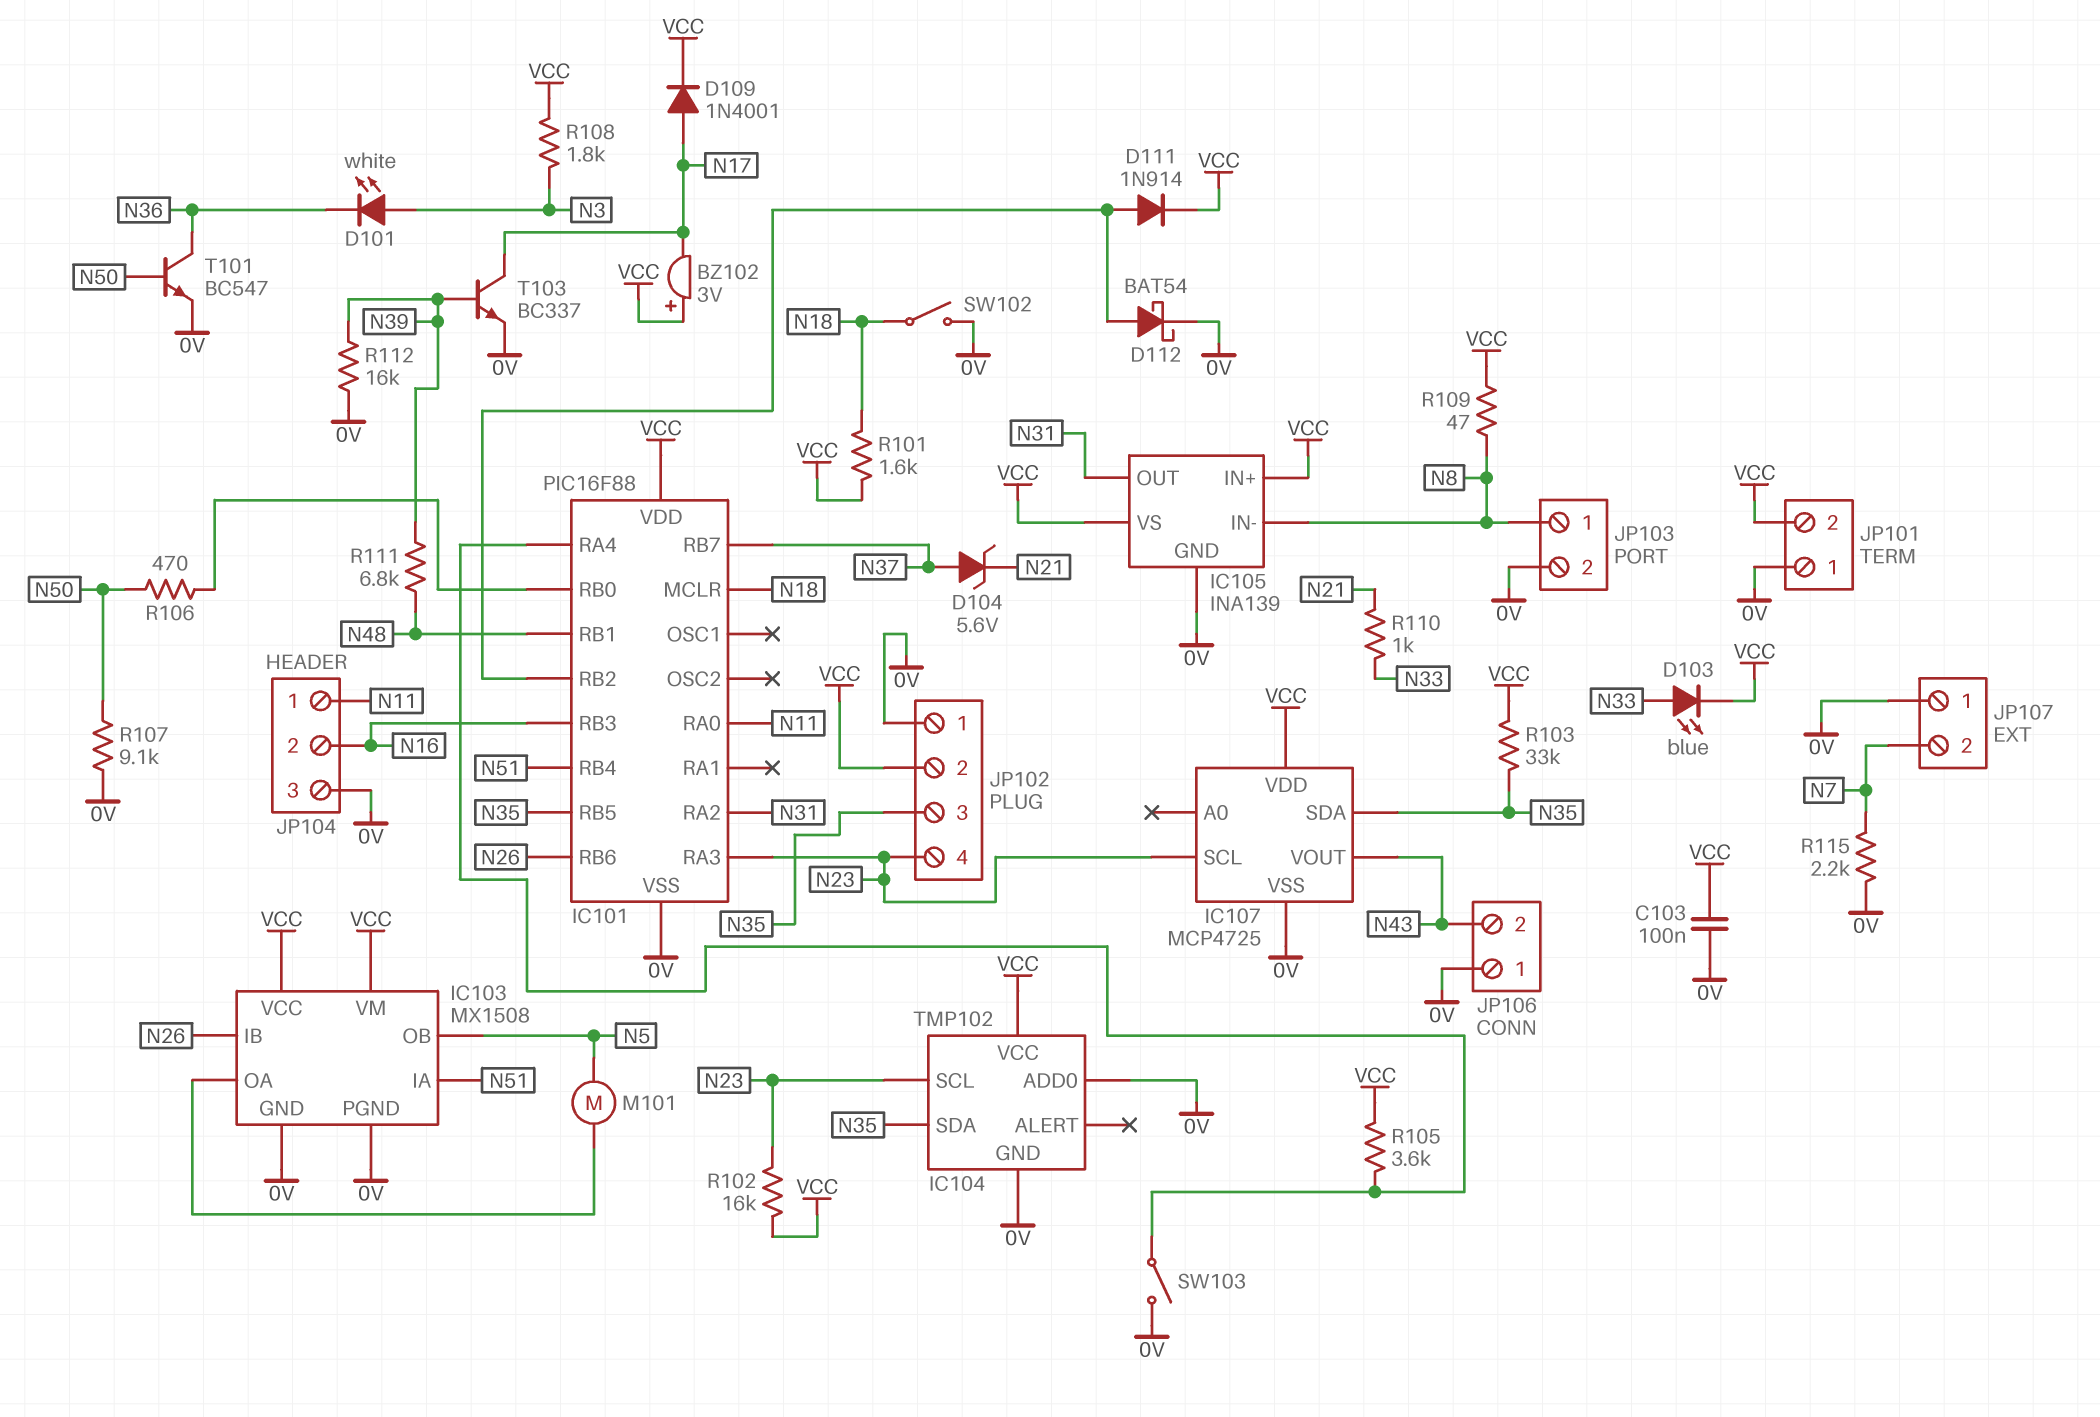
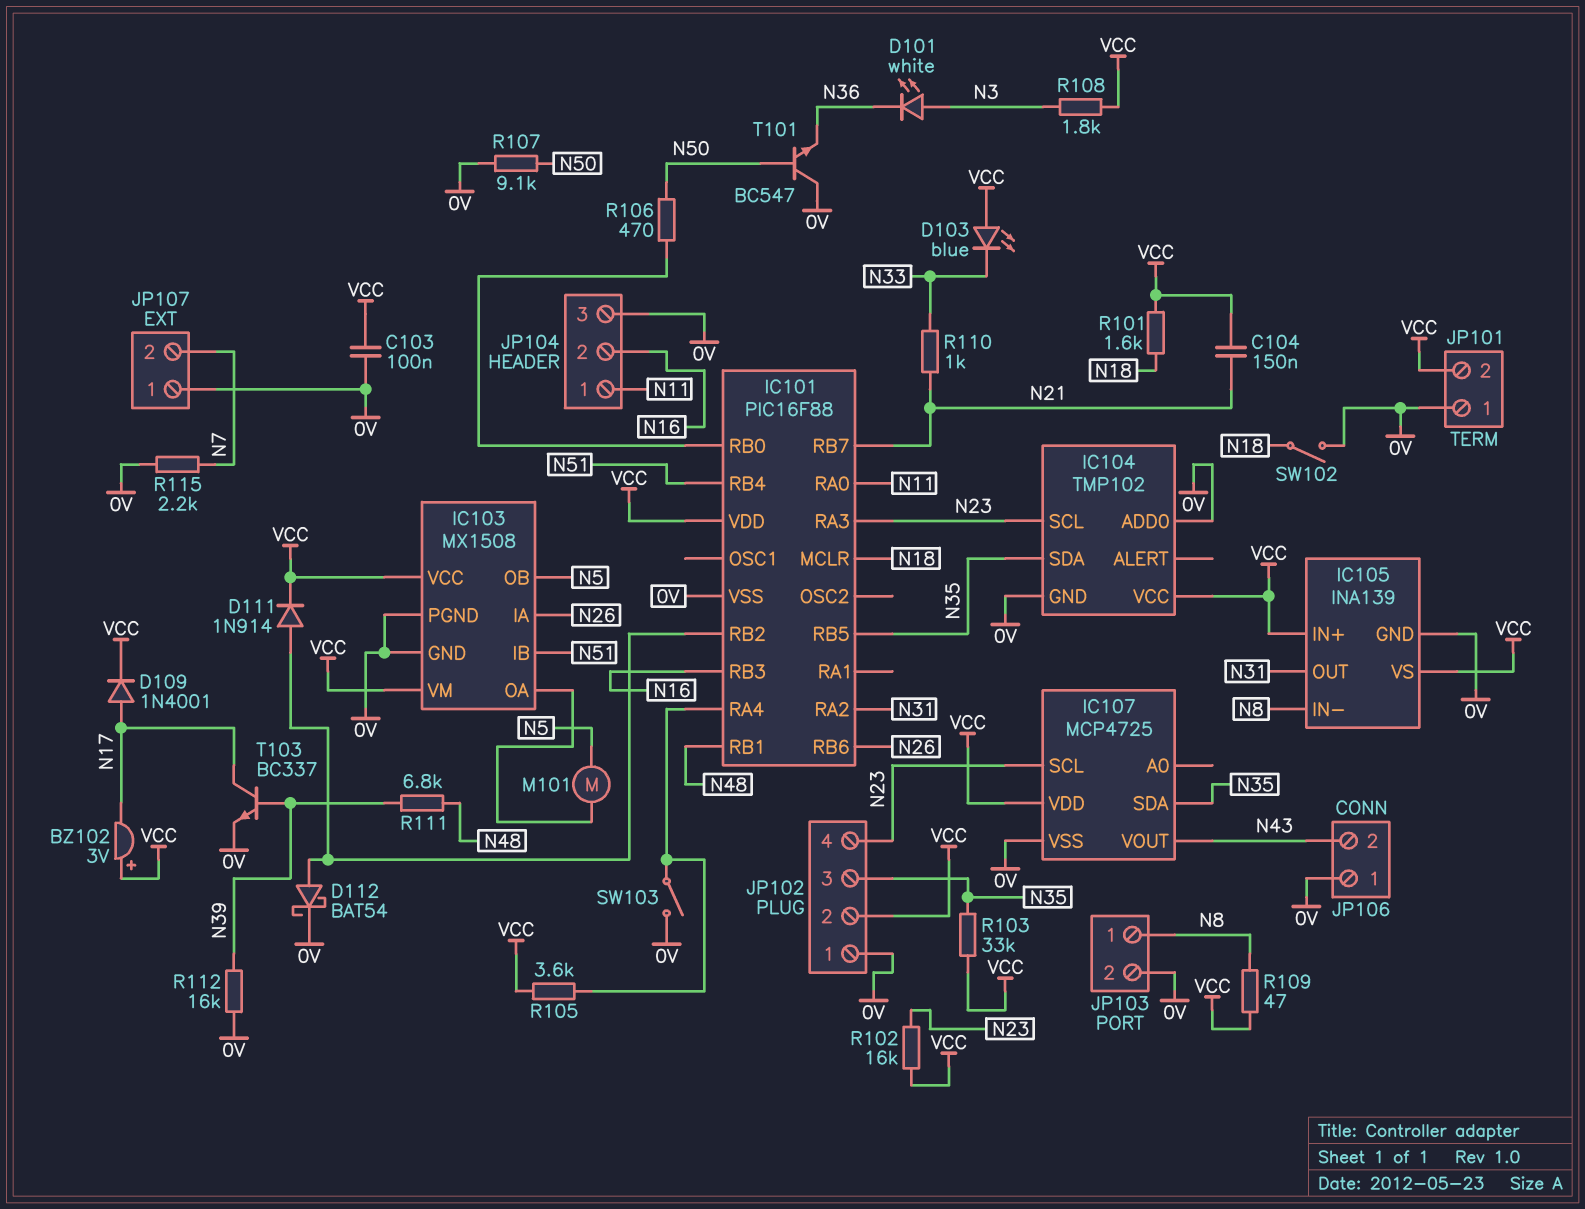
C104: none -> 150nF (N21, VCC)
D103: LED blue (A N33, K VCC) -> LED blue (A VCC, K N33)
D104: zener 5.6V (A N37, K N21) -> none
IC101 pin RB7: N37 -> N21
IC103 pin IA: N51 -> N26
IC103 pin IB: N26 -> N51
T101: NPN BC547 (B N50, C N36, E 0V) -> NPN BC547 (B N50, C 0V, E N36)

